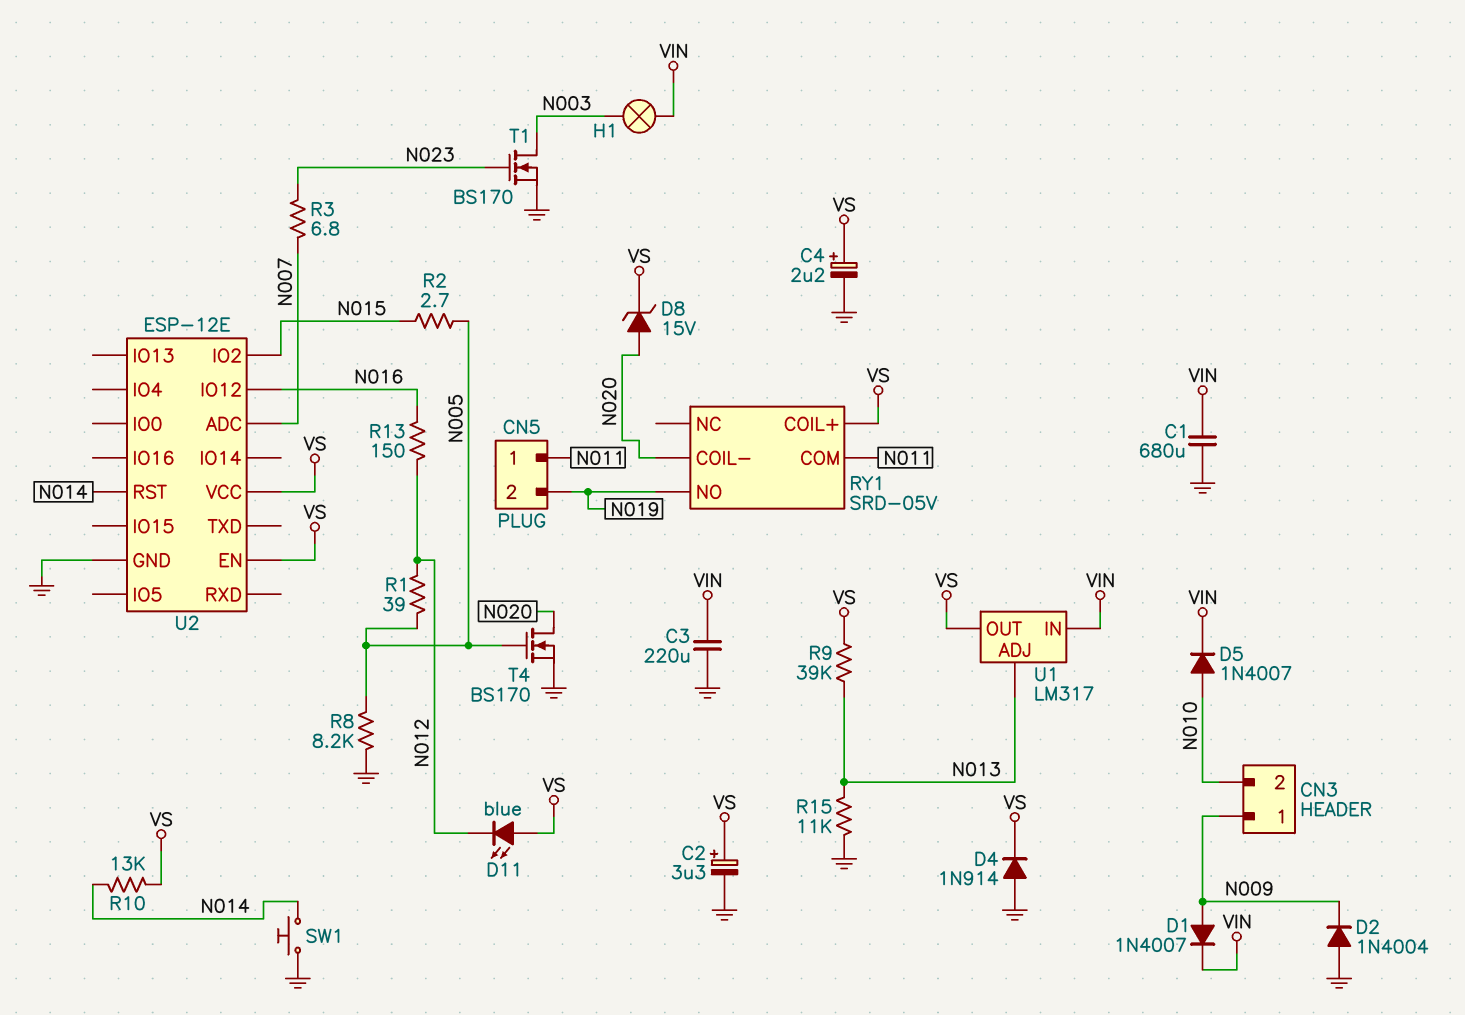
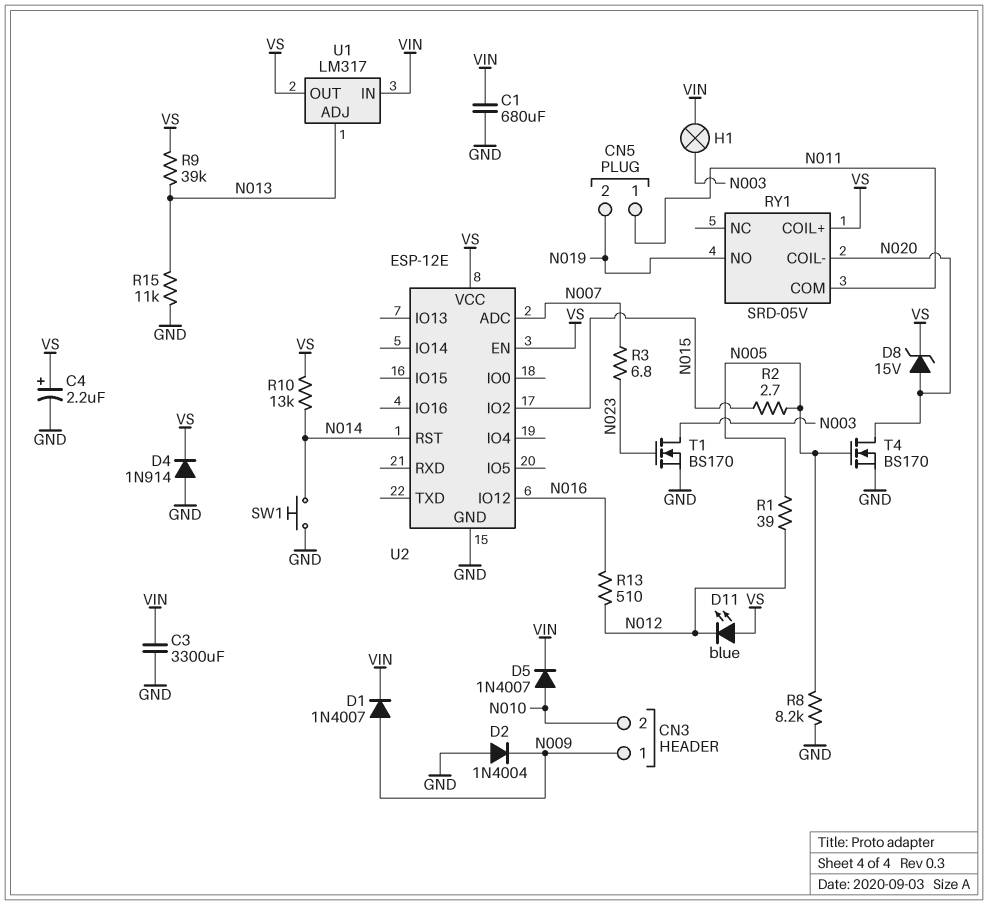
C2: 3.3uF (plus VS, minus GND) -> none
C3: 220uF (GND, VIN) -> 3300uF (GND, VIN)
R13: 150 (N012, N016) -> 510 (N012, N016)

